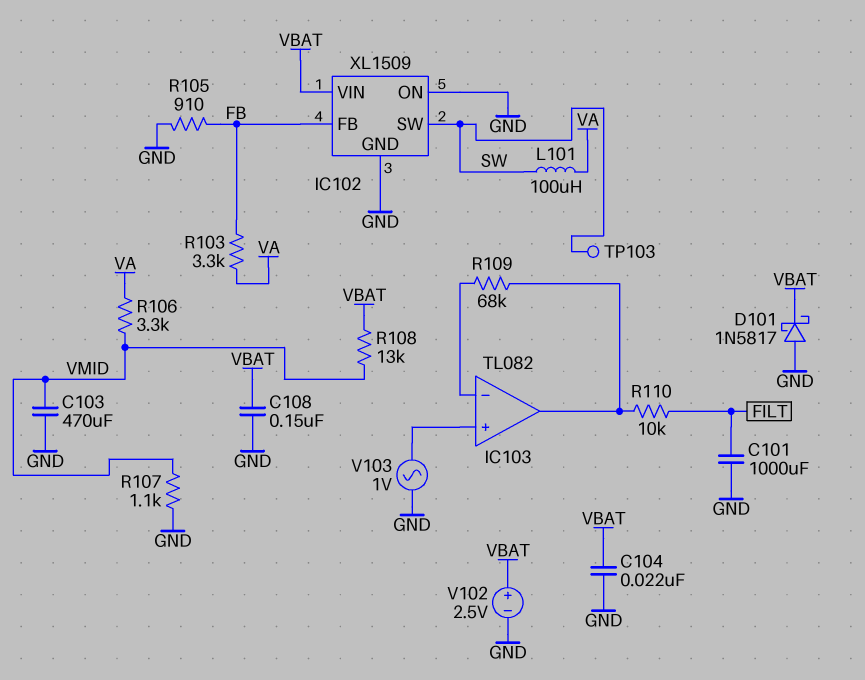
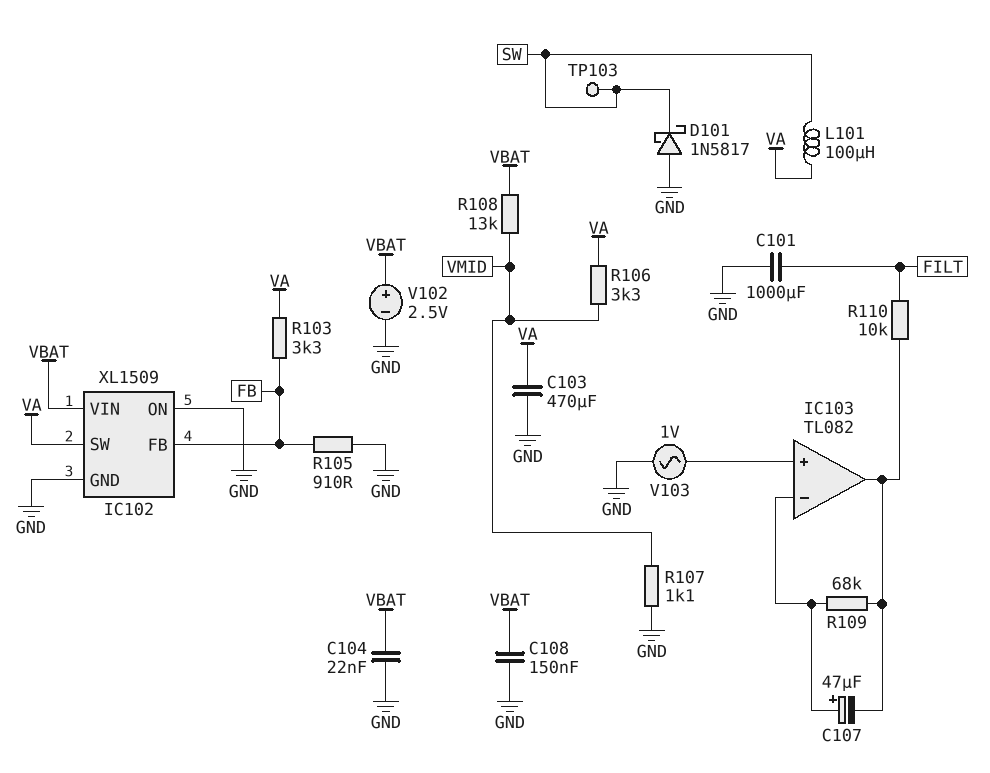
C103: 470uF (GND, VMID) -> 470uF (GND, VA)
C107: none -> 47uF (plus IC103/in-, minus IC103/out)
D101: schottky 1N5817 (A GND, K VBAT) -> schottky 1N5817 (A GND, K SW)
IC102 pin SW: SW -> VA

